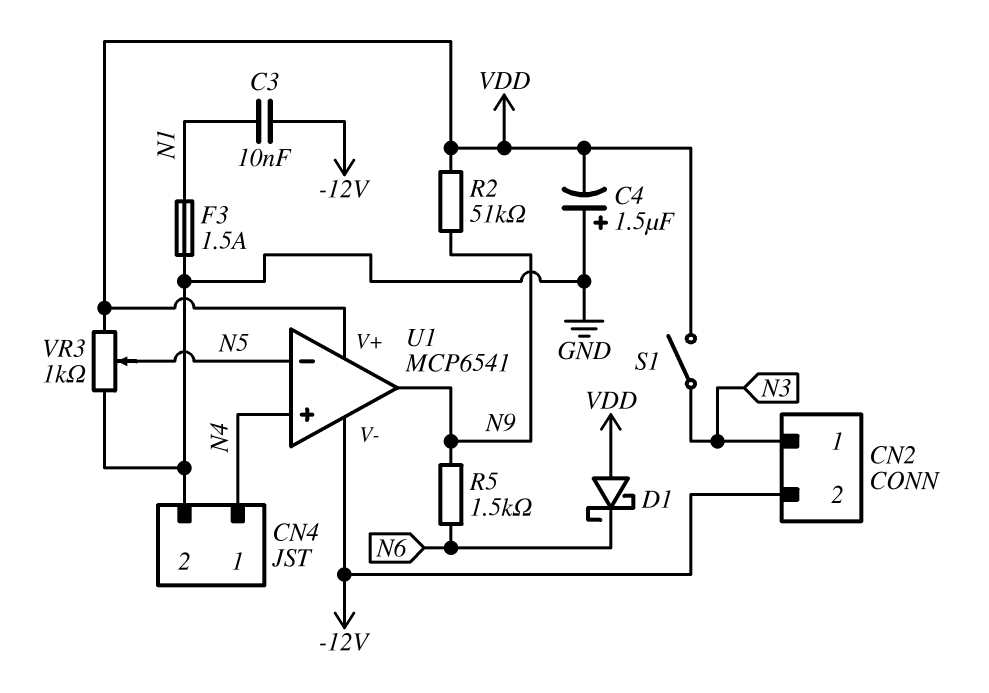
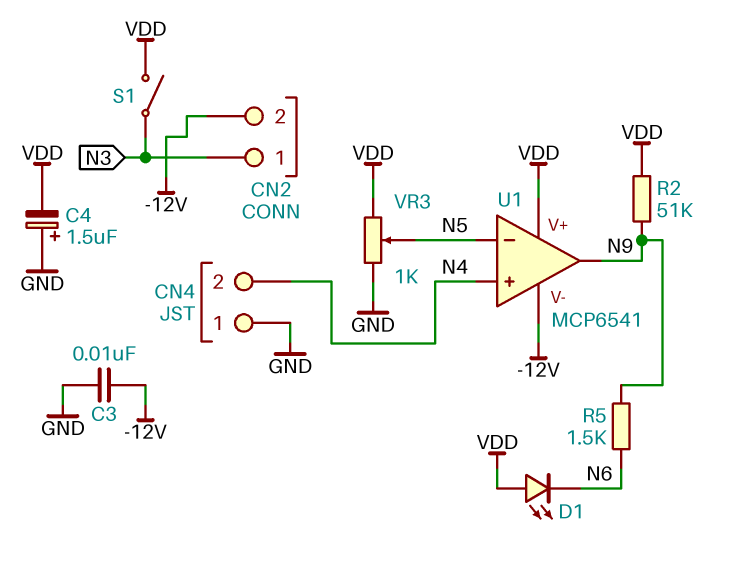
C3: 10nF (-12V, N1) -> 10nF (-12V, GND)
CN4 pin 1: N4 -> GND
CN4 pin 2: GND -> N4
D1: schottky (A VDD, K N6) -> LED (A VDD, K N6)
F3: 1.5A (GND, N1) -> none

